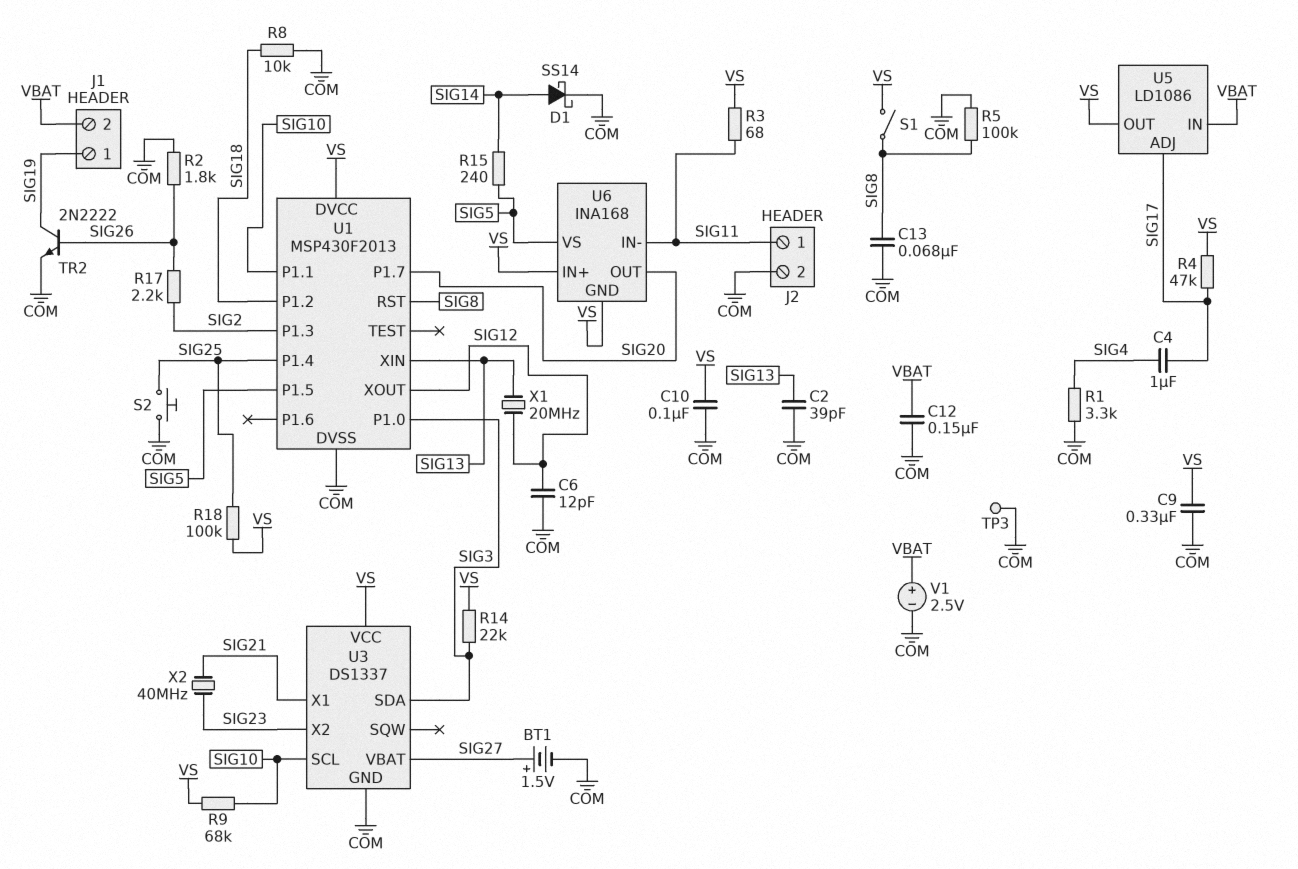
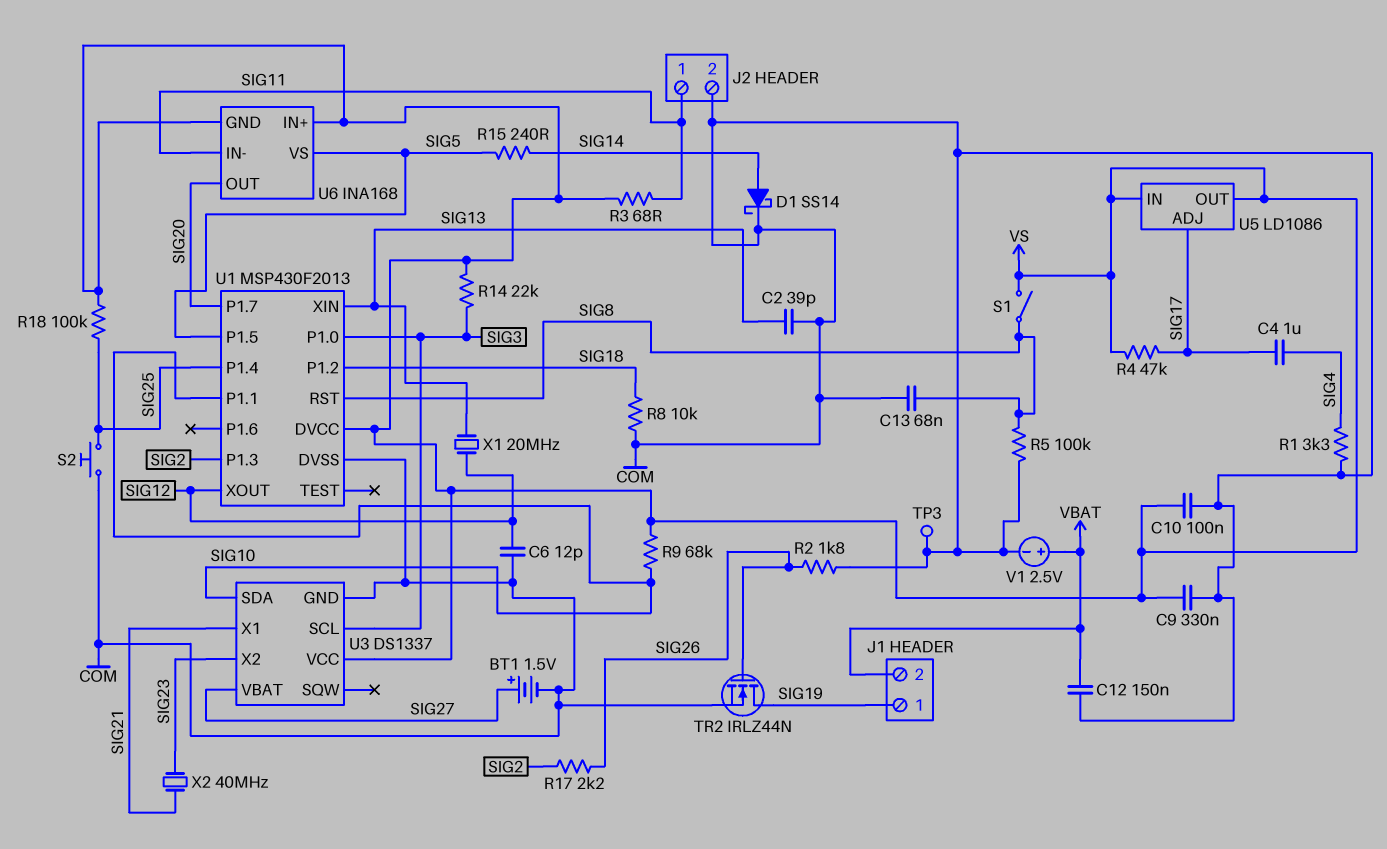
TR2: NPN 2N2222 (B SIG26, C SIG19, E COM) -> NMOS IRLZ44N (G SIG26, D SIG19, S COM)
U3 pin SCL: SIG10 -> SIG3
U3 pin SDA: SIG3 -> SIG10
U5 pin IN: VBAT -> VS

